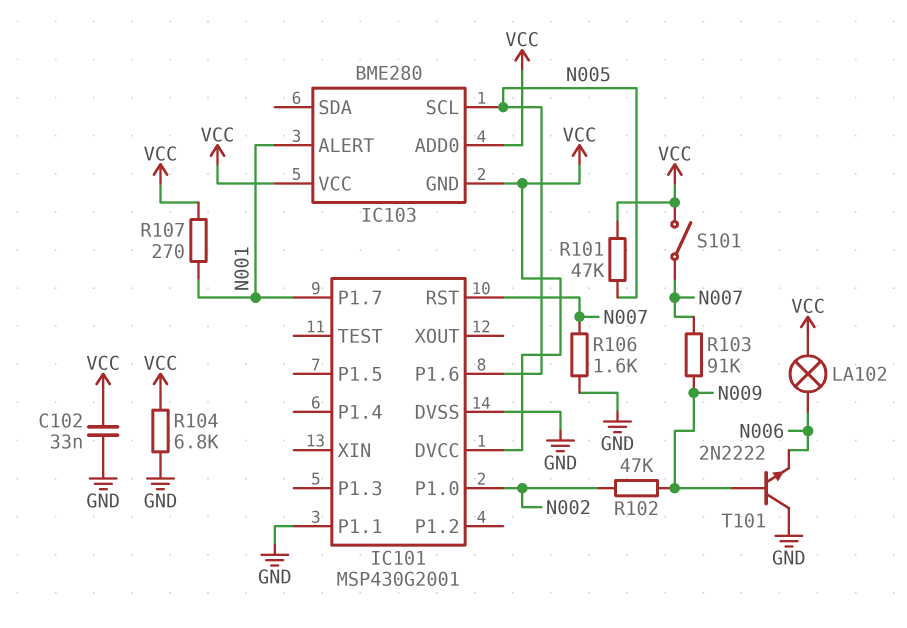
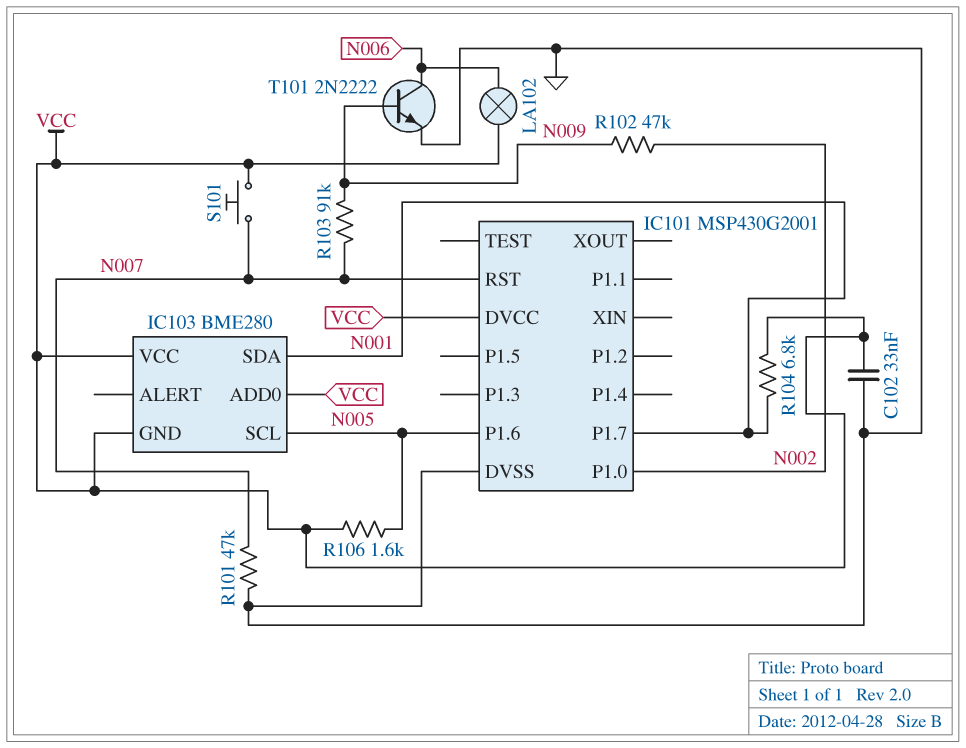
IC101 pin P1.1: GND -> none
IC103 pin ALERT: N001 -> none
IC103 pin SDA: none -> N001
R101: 47k (N005, VCC) -> 47k (GND, N007)
R104: 6.8k (GND, VCC) -> 6.8k (N001, VCC)
R106: 1.6k (GND, N007) -> 1.6k (N005, VCC)
R107: 270 (N001, VCC) -> none
S101: switch (N007, VCC) -> button (N007, VCC)
T101: NPN 2N2222 (B N009, C GND, E N006) -> NPN 2N2222 (B N009, C N006, E GND)

